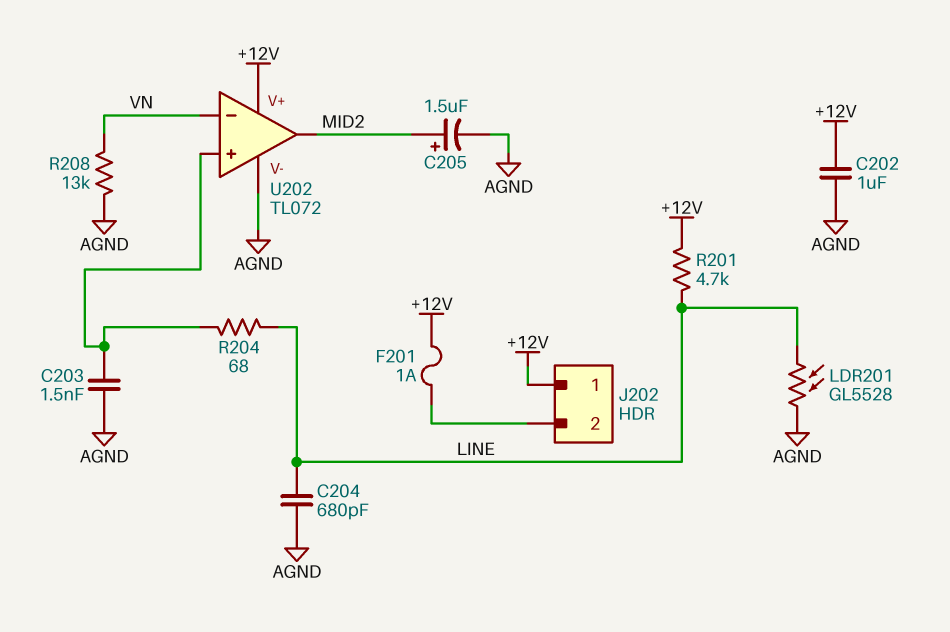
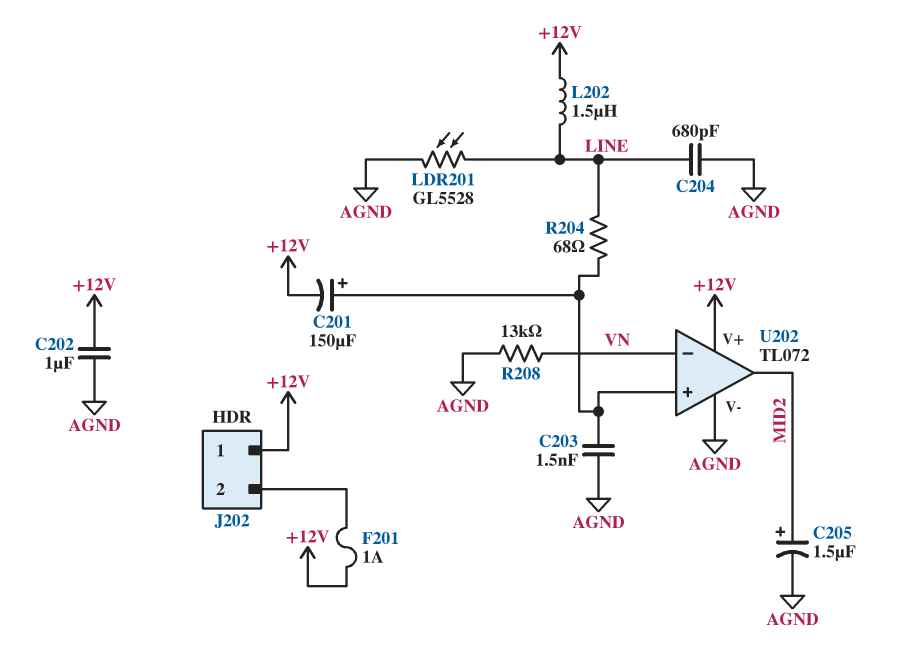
C201: none -> 150uF (plus U202/in+, minus +12V)
L202: none -> 1.5uH (+12V, LINE)
R201: 4.7k (+12V, LINE) -> none

